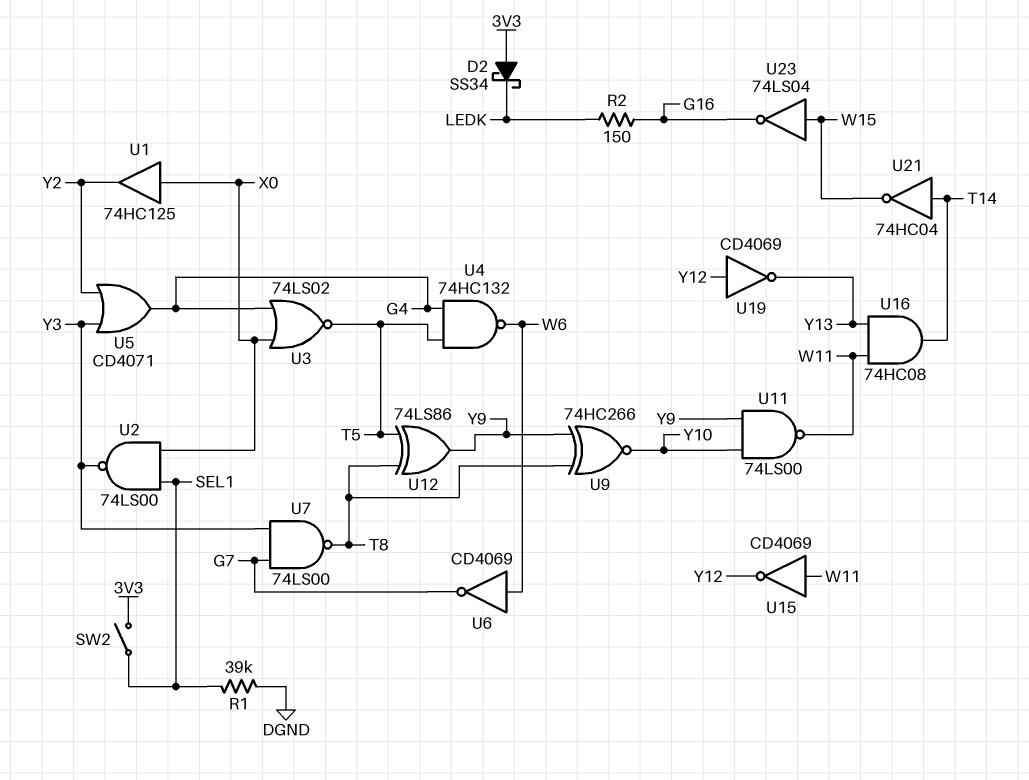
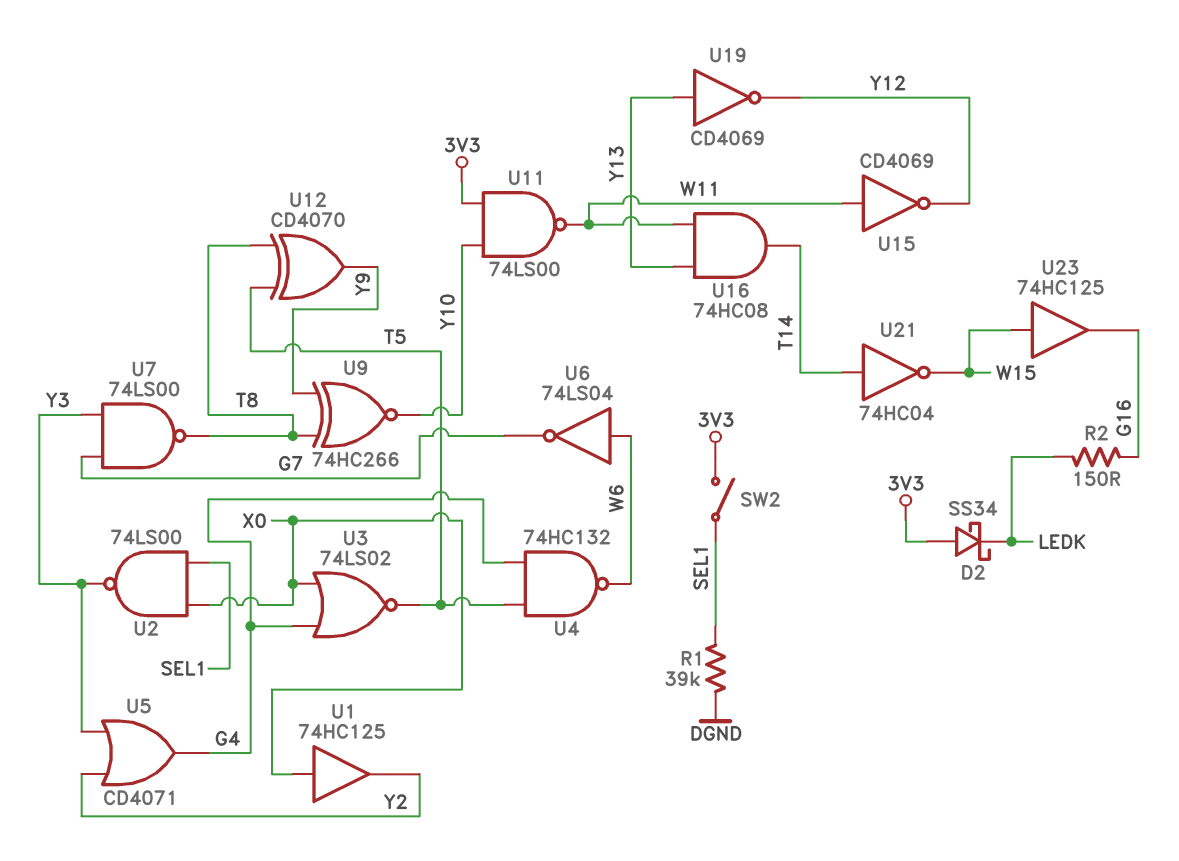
U6: NOT CD4069 (in W6, out G7) -> NOT 74LS04 (in W6, out G7)
U11: NAND 74LS00 (in Y9, in Y10, out W11) -> NAND 74LS00 (in 3V3, in Y10, out W11)
U12: XOR 74LS86 (in T5, in T8, out Y9) -> XOR CD4070 (in T5, in T8, out Y9)
U19: NOT CD4069 (in Y12, out Y13) -> NOT CD4069 (in Y13, out Y12)
U23: NOT 74LS04 (in W15, out G16) -> buffer 74HC125 (in W15, out G16)

